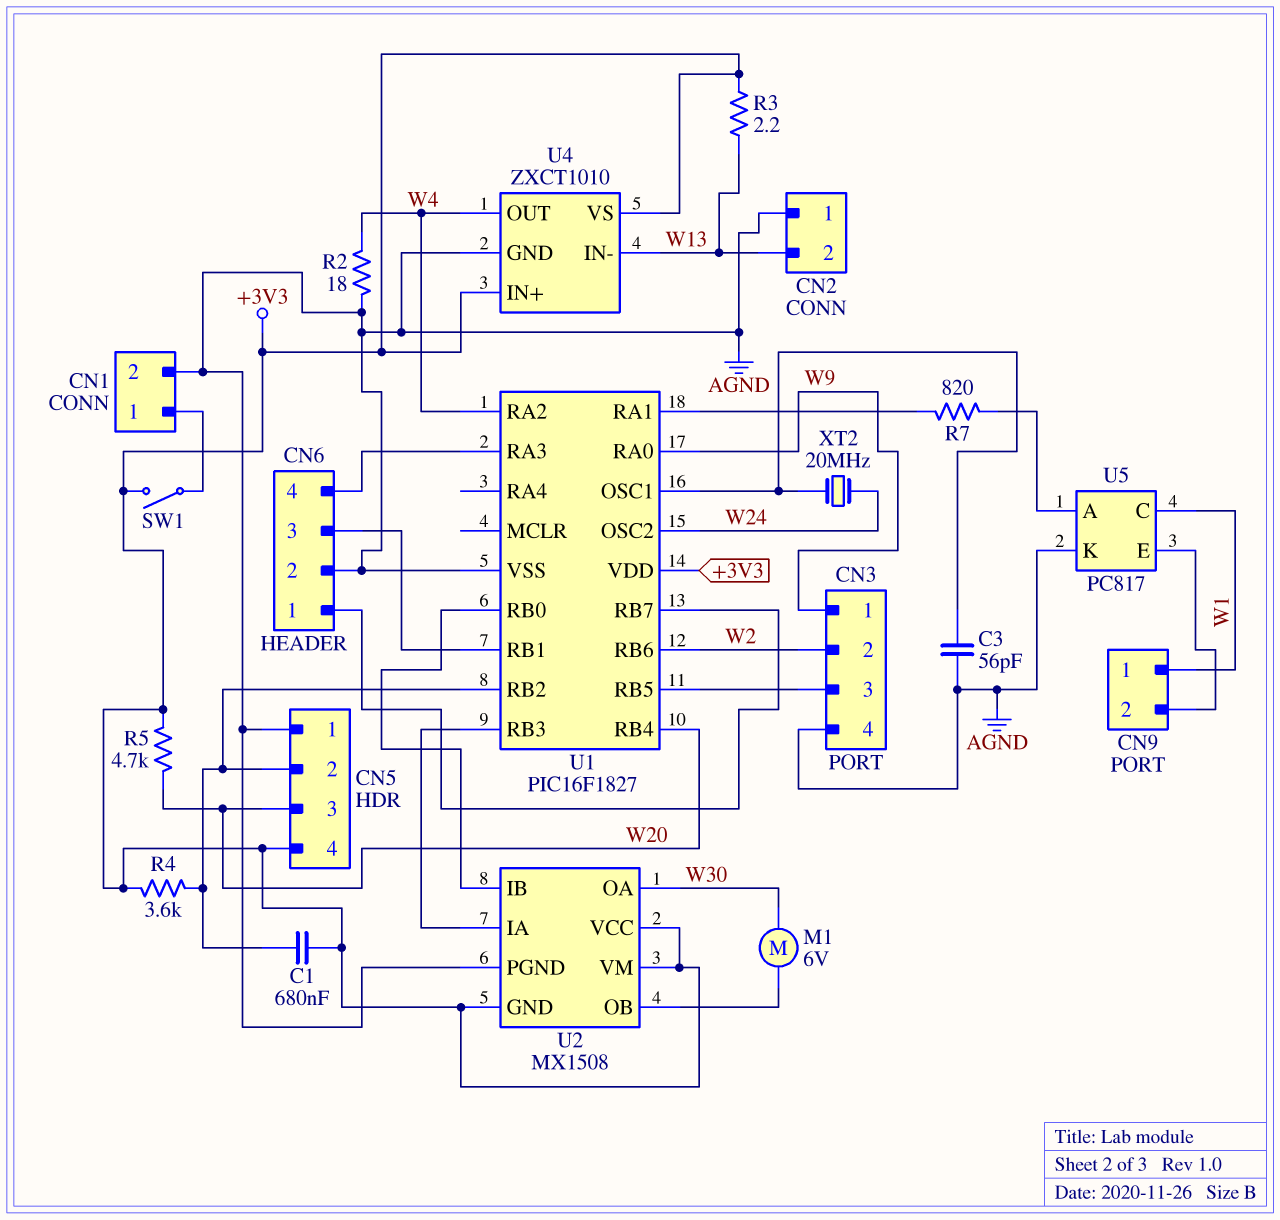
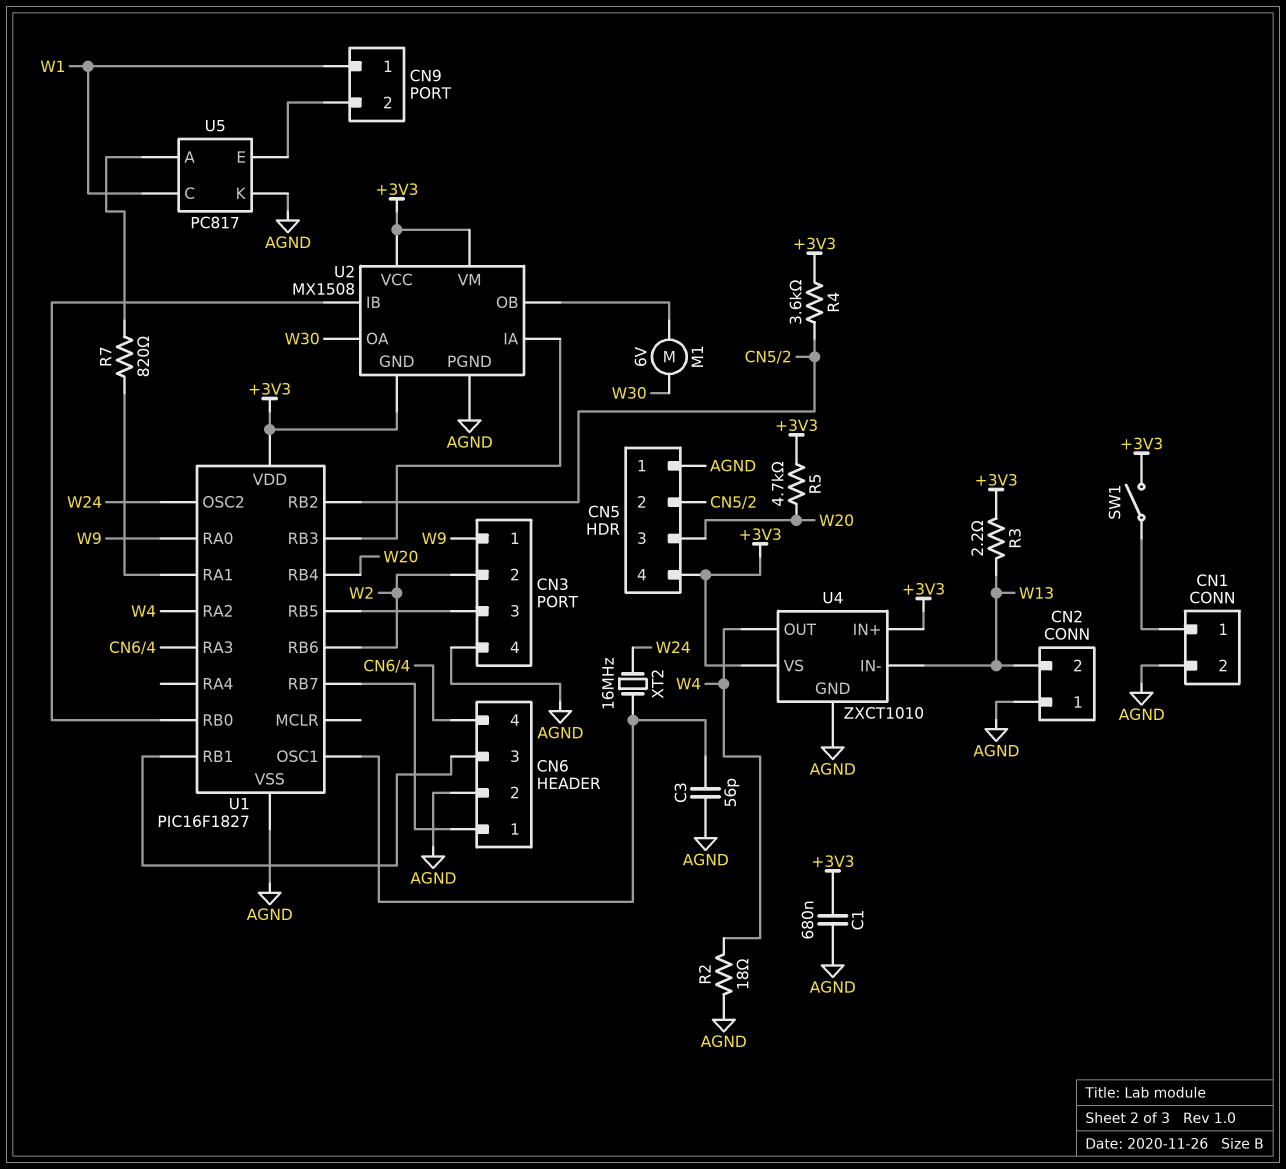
C1: 680nF (+3V3, CN5/2) -> 680nF (+3V3, AGND)
XT2: 20MHz (U1/OSC1, W24) -> 16MHz (U1/OSC1, W24)

